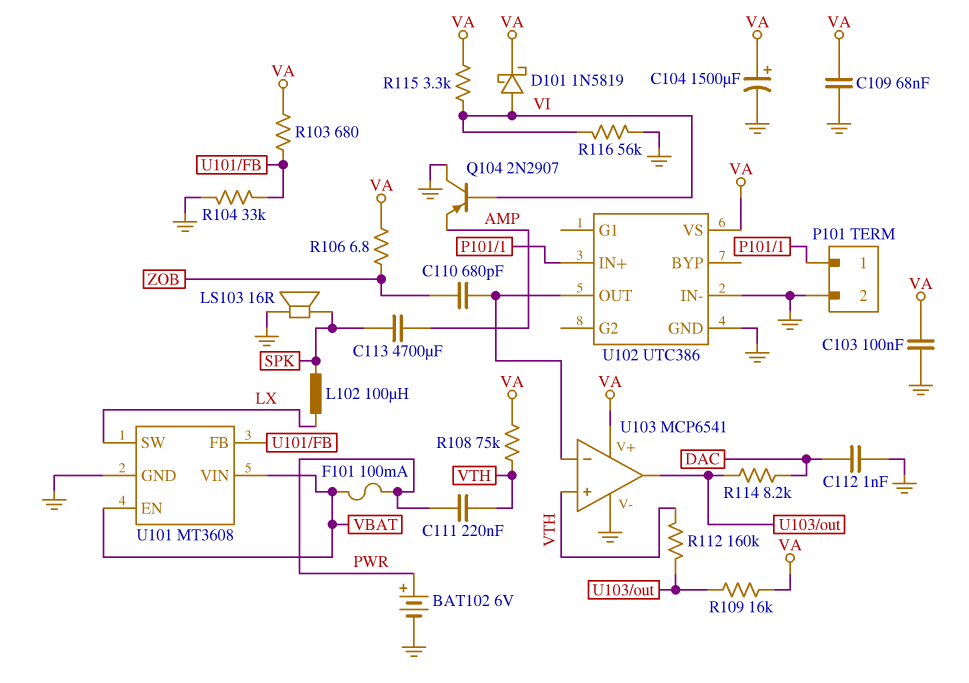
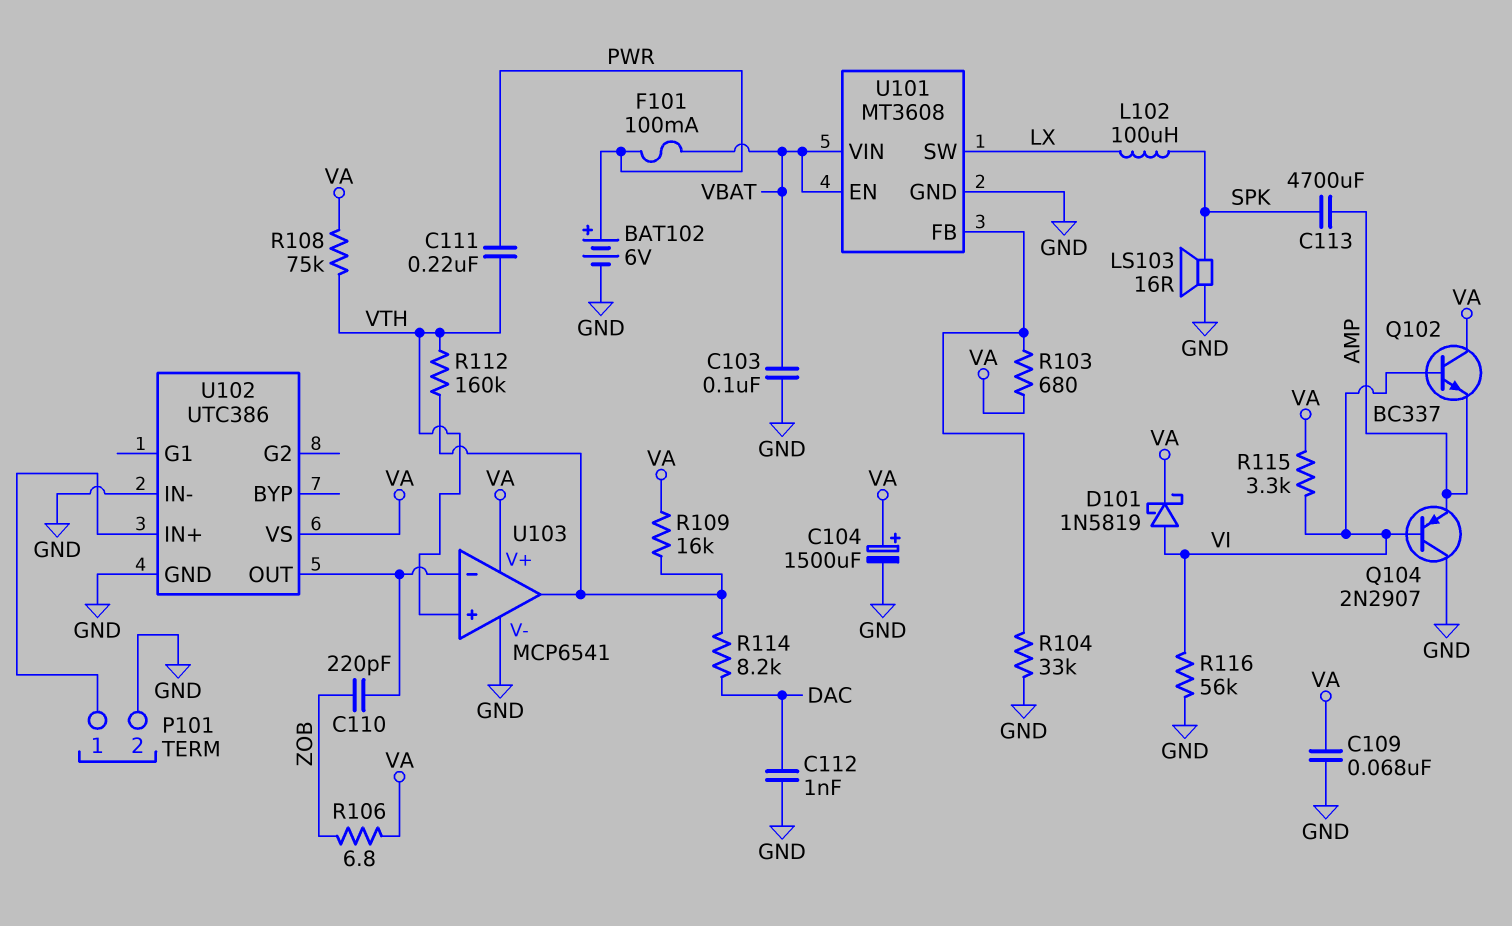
C103: 100nF (GND, VA) -> 100nF (GND, VBAT)
C110: 680pF (U102/OUT, ZOB) -> 220pF (U102/OUT, ZOB)
Q102: none -> NPN BC337 (B VI, C VA, E AMP)

